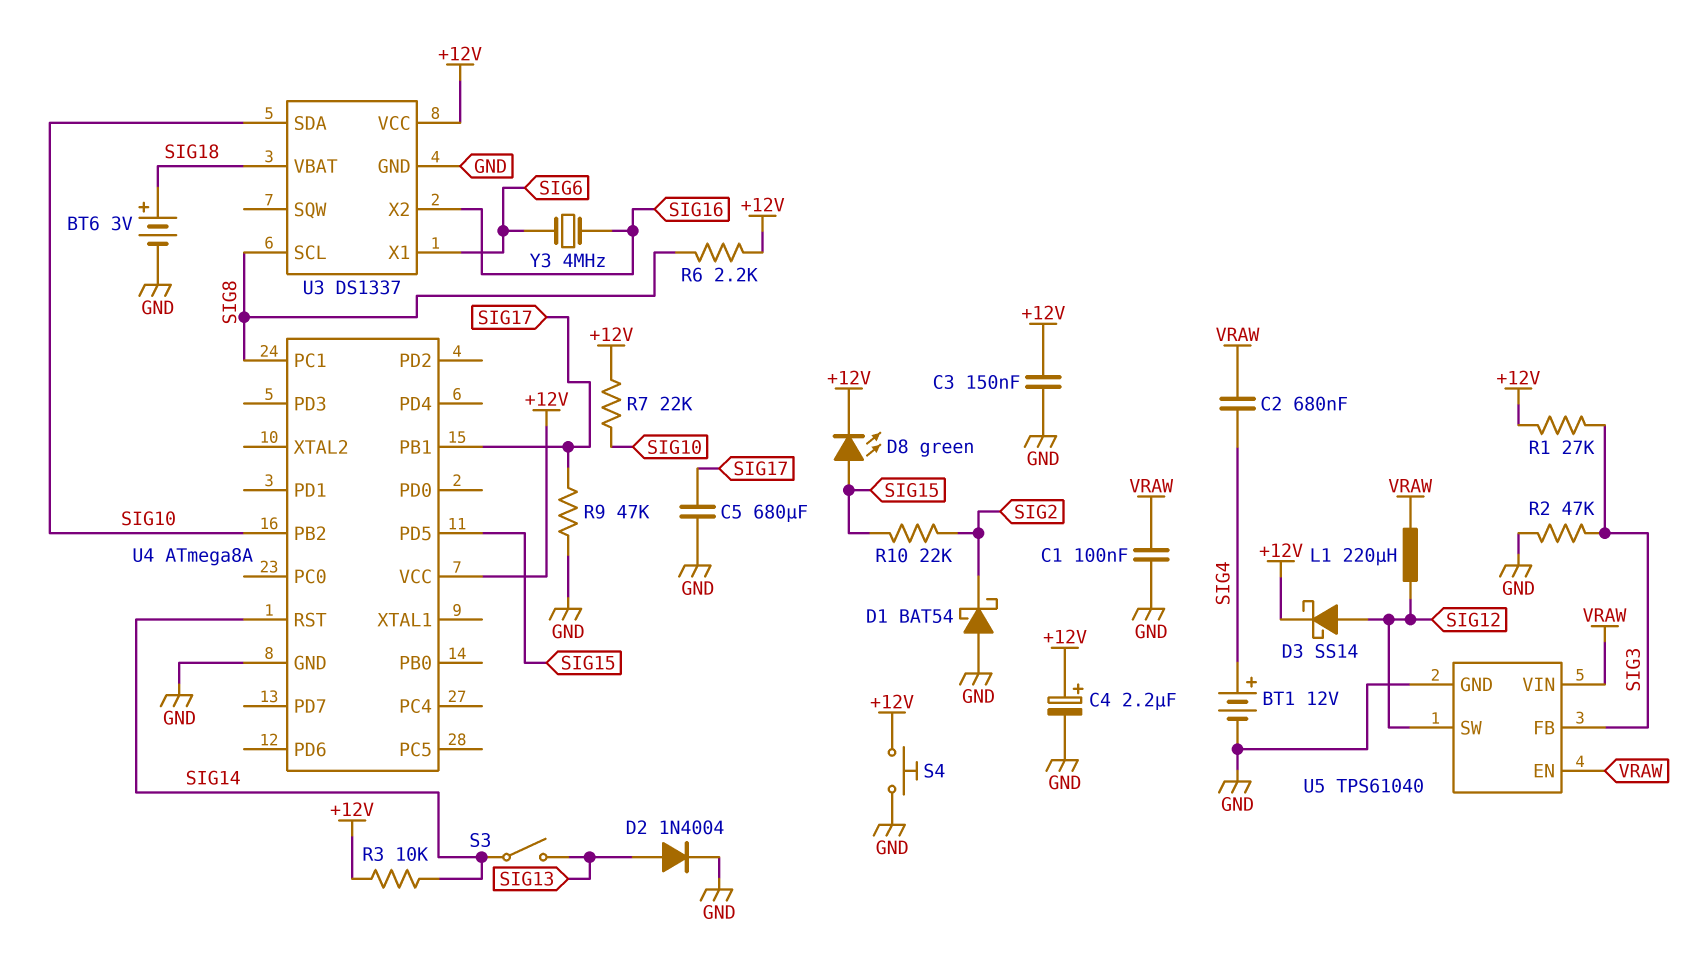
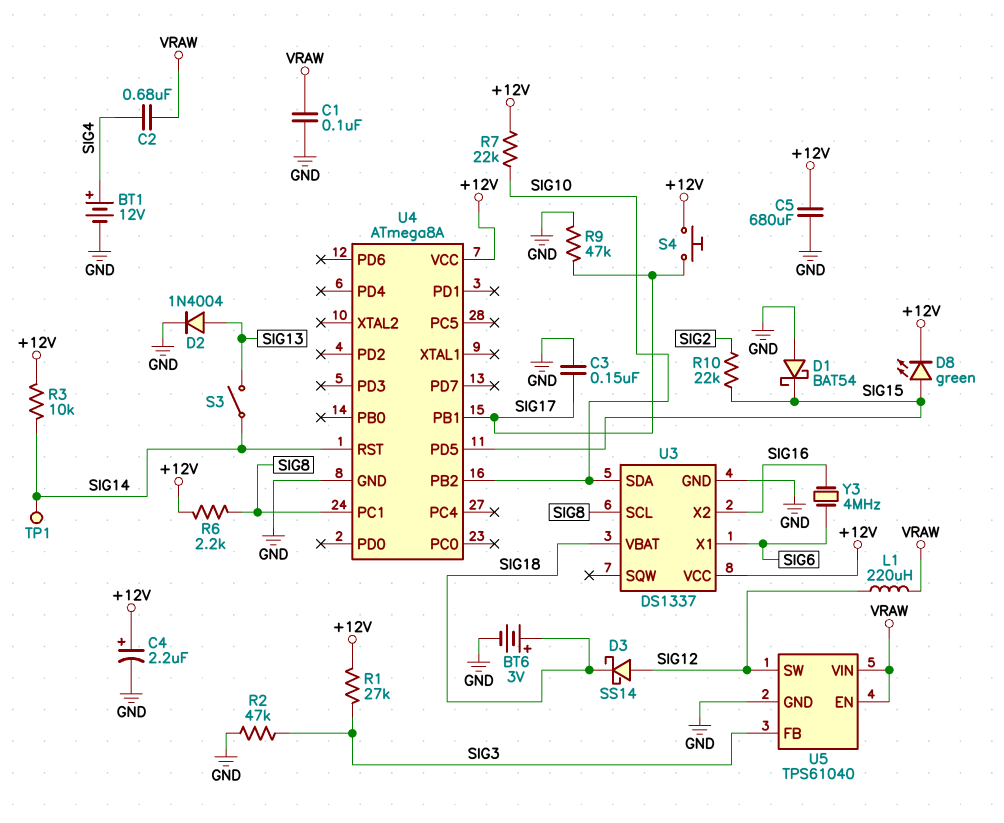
C3: 150nF (+12V, GND) -> 150nF (GND, SIG17)
C5: 680uF (GND, SIG17) -> 680uF (+12V, GND)
D1: schottky BAT54 (A GND, K SIG2) -> schottky BAT54 (A GND, K SIG15)
D3: schottky SS14 (A SIG12, K +12V) -> schottky SS14 (A SIG12, K SIG18)
S4: button (+12V, GND) -> button (+12V, SIG17)
TP1: none -> test point (SIG14)

